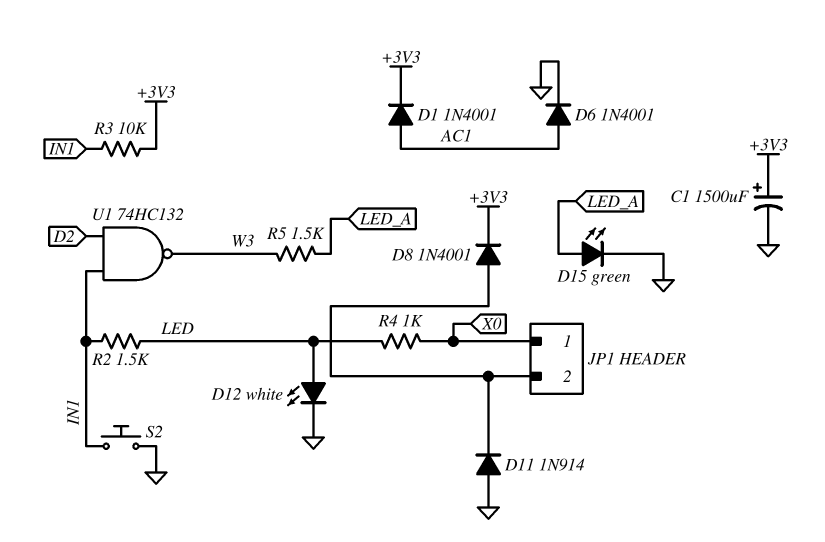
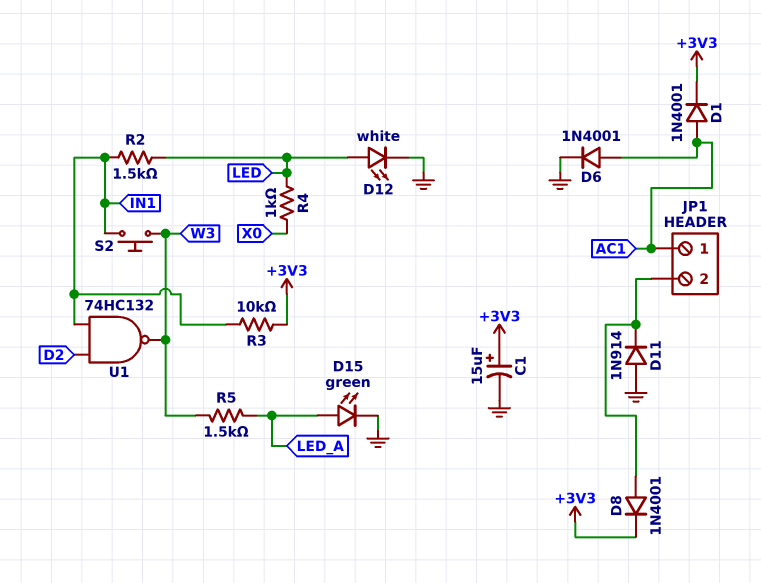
C1: 1500uF (plus +3V3, minus GND) -> 15uF (plus +3V3, minus GND)
JP1 pin 1: X0 -> AC1
S2: button (GND, IN1) -> button (IN1, W3)

